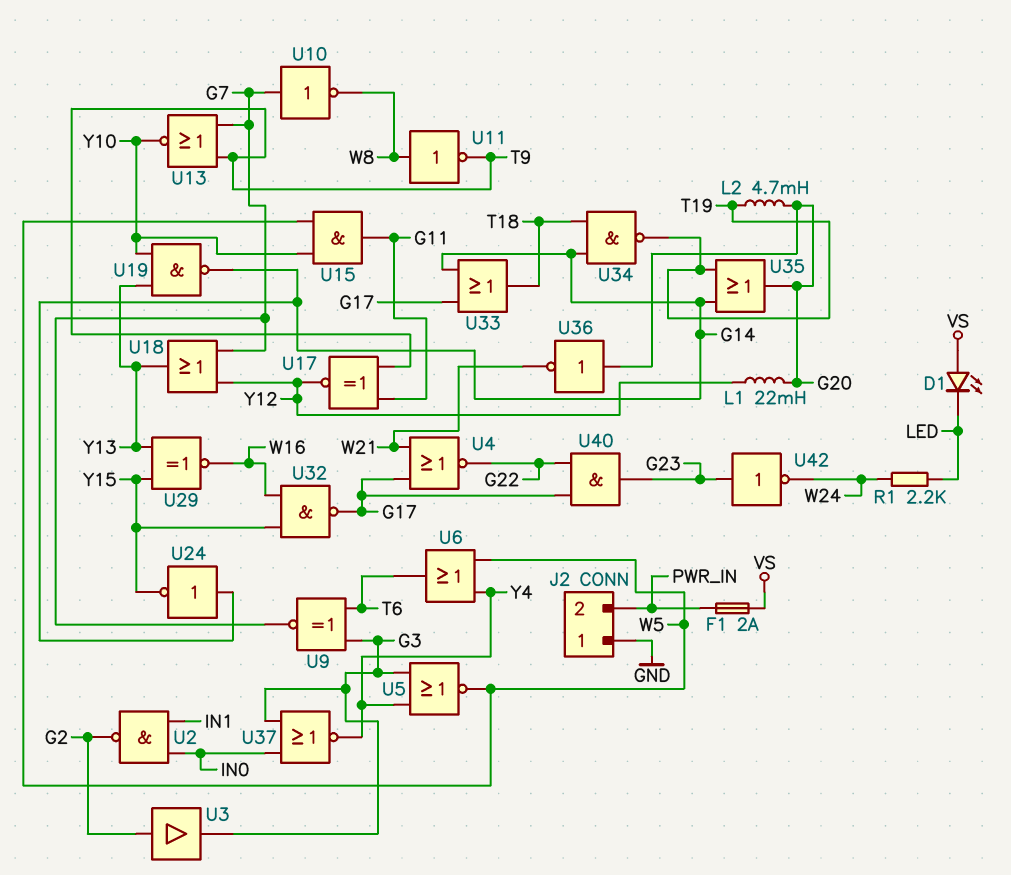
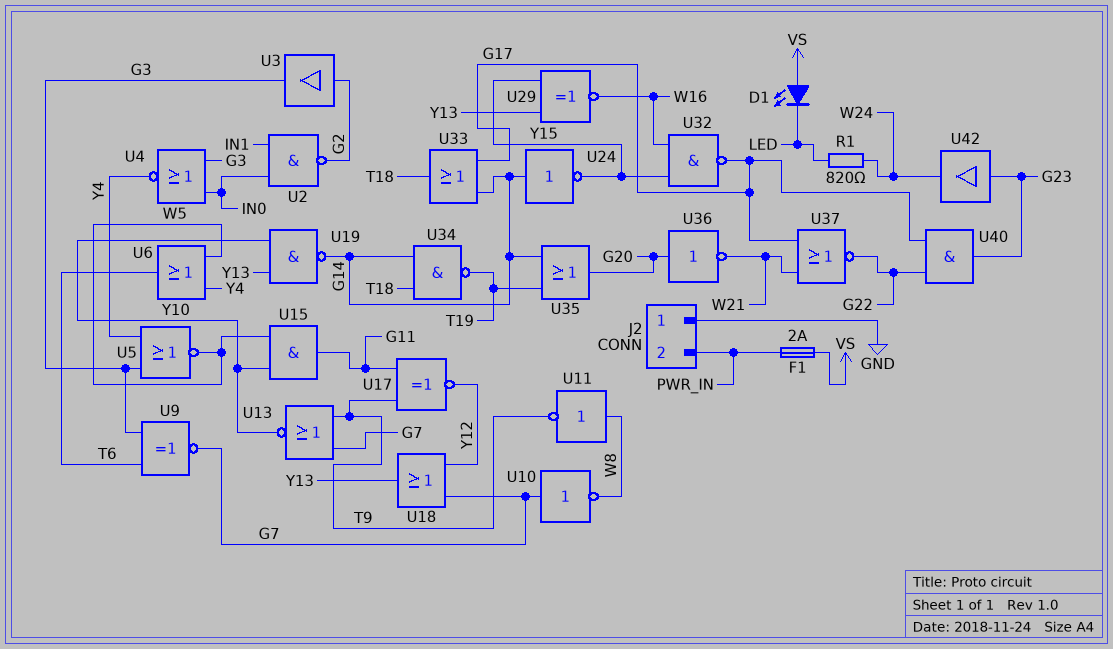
L1: 22mH (G20, Y12) -> none
L2: 4.7mH (G20, T19) -> none
R1: 2.2k (LED, W24) -> 820 (LED, W24)
U4: NOR (in G17, in W21, out G22) -> NOR (in G3, in IN0, out Y4)
U37: NOR (in G3, in IN0, out Y4) -> NOR (in G17, in W21, out G22)
U42: NOT (in G23, out W24) -> buffer (in G23, out W24)

